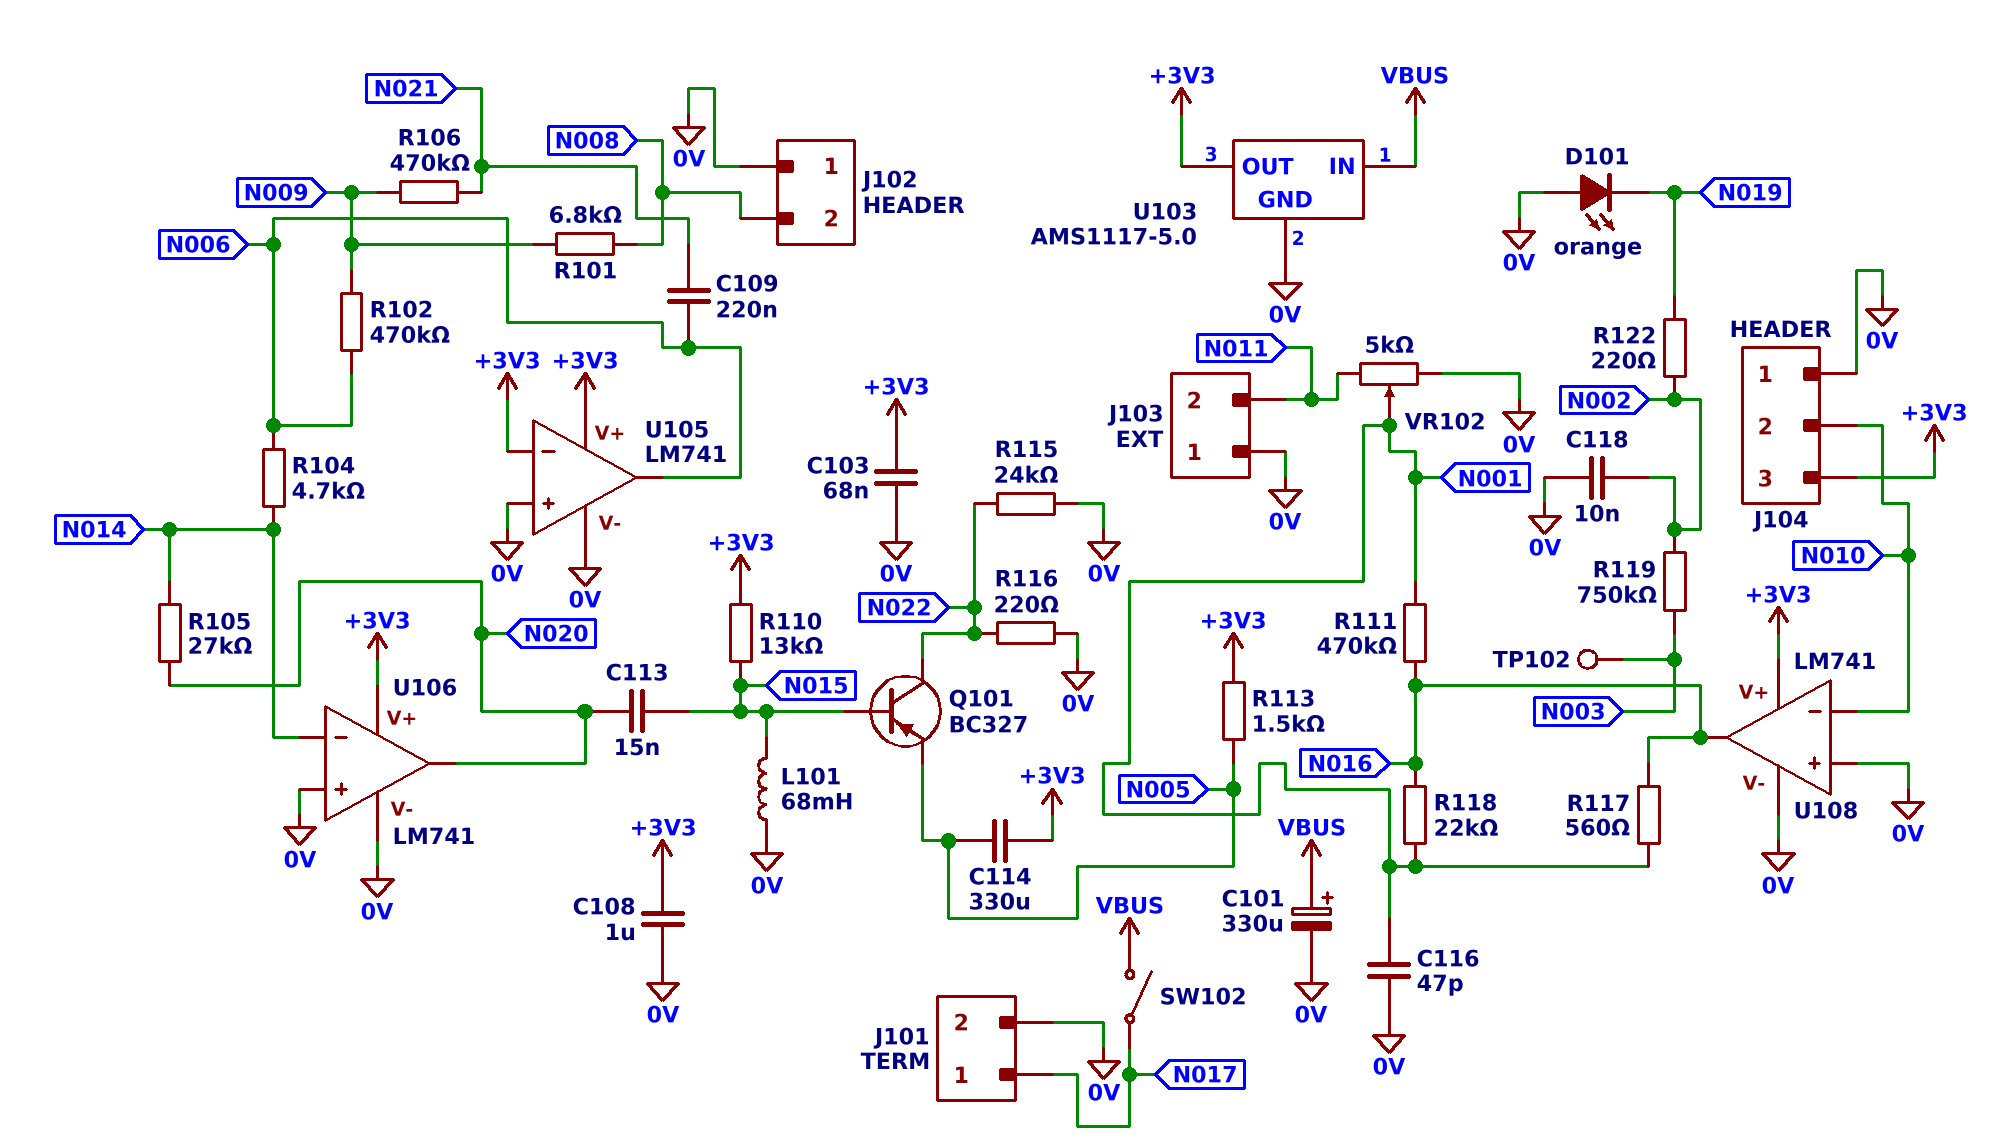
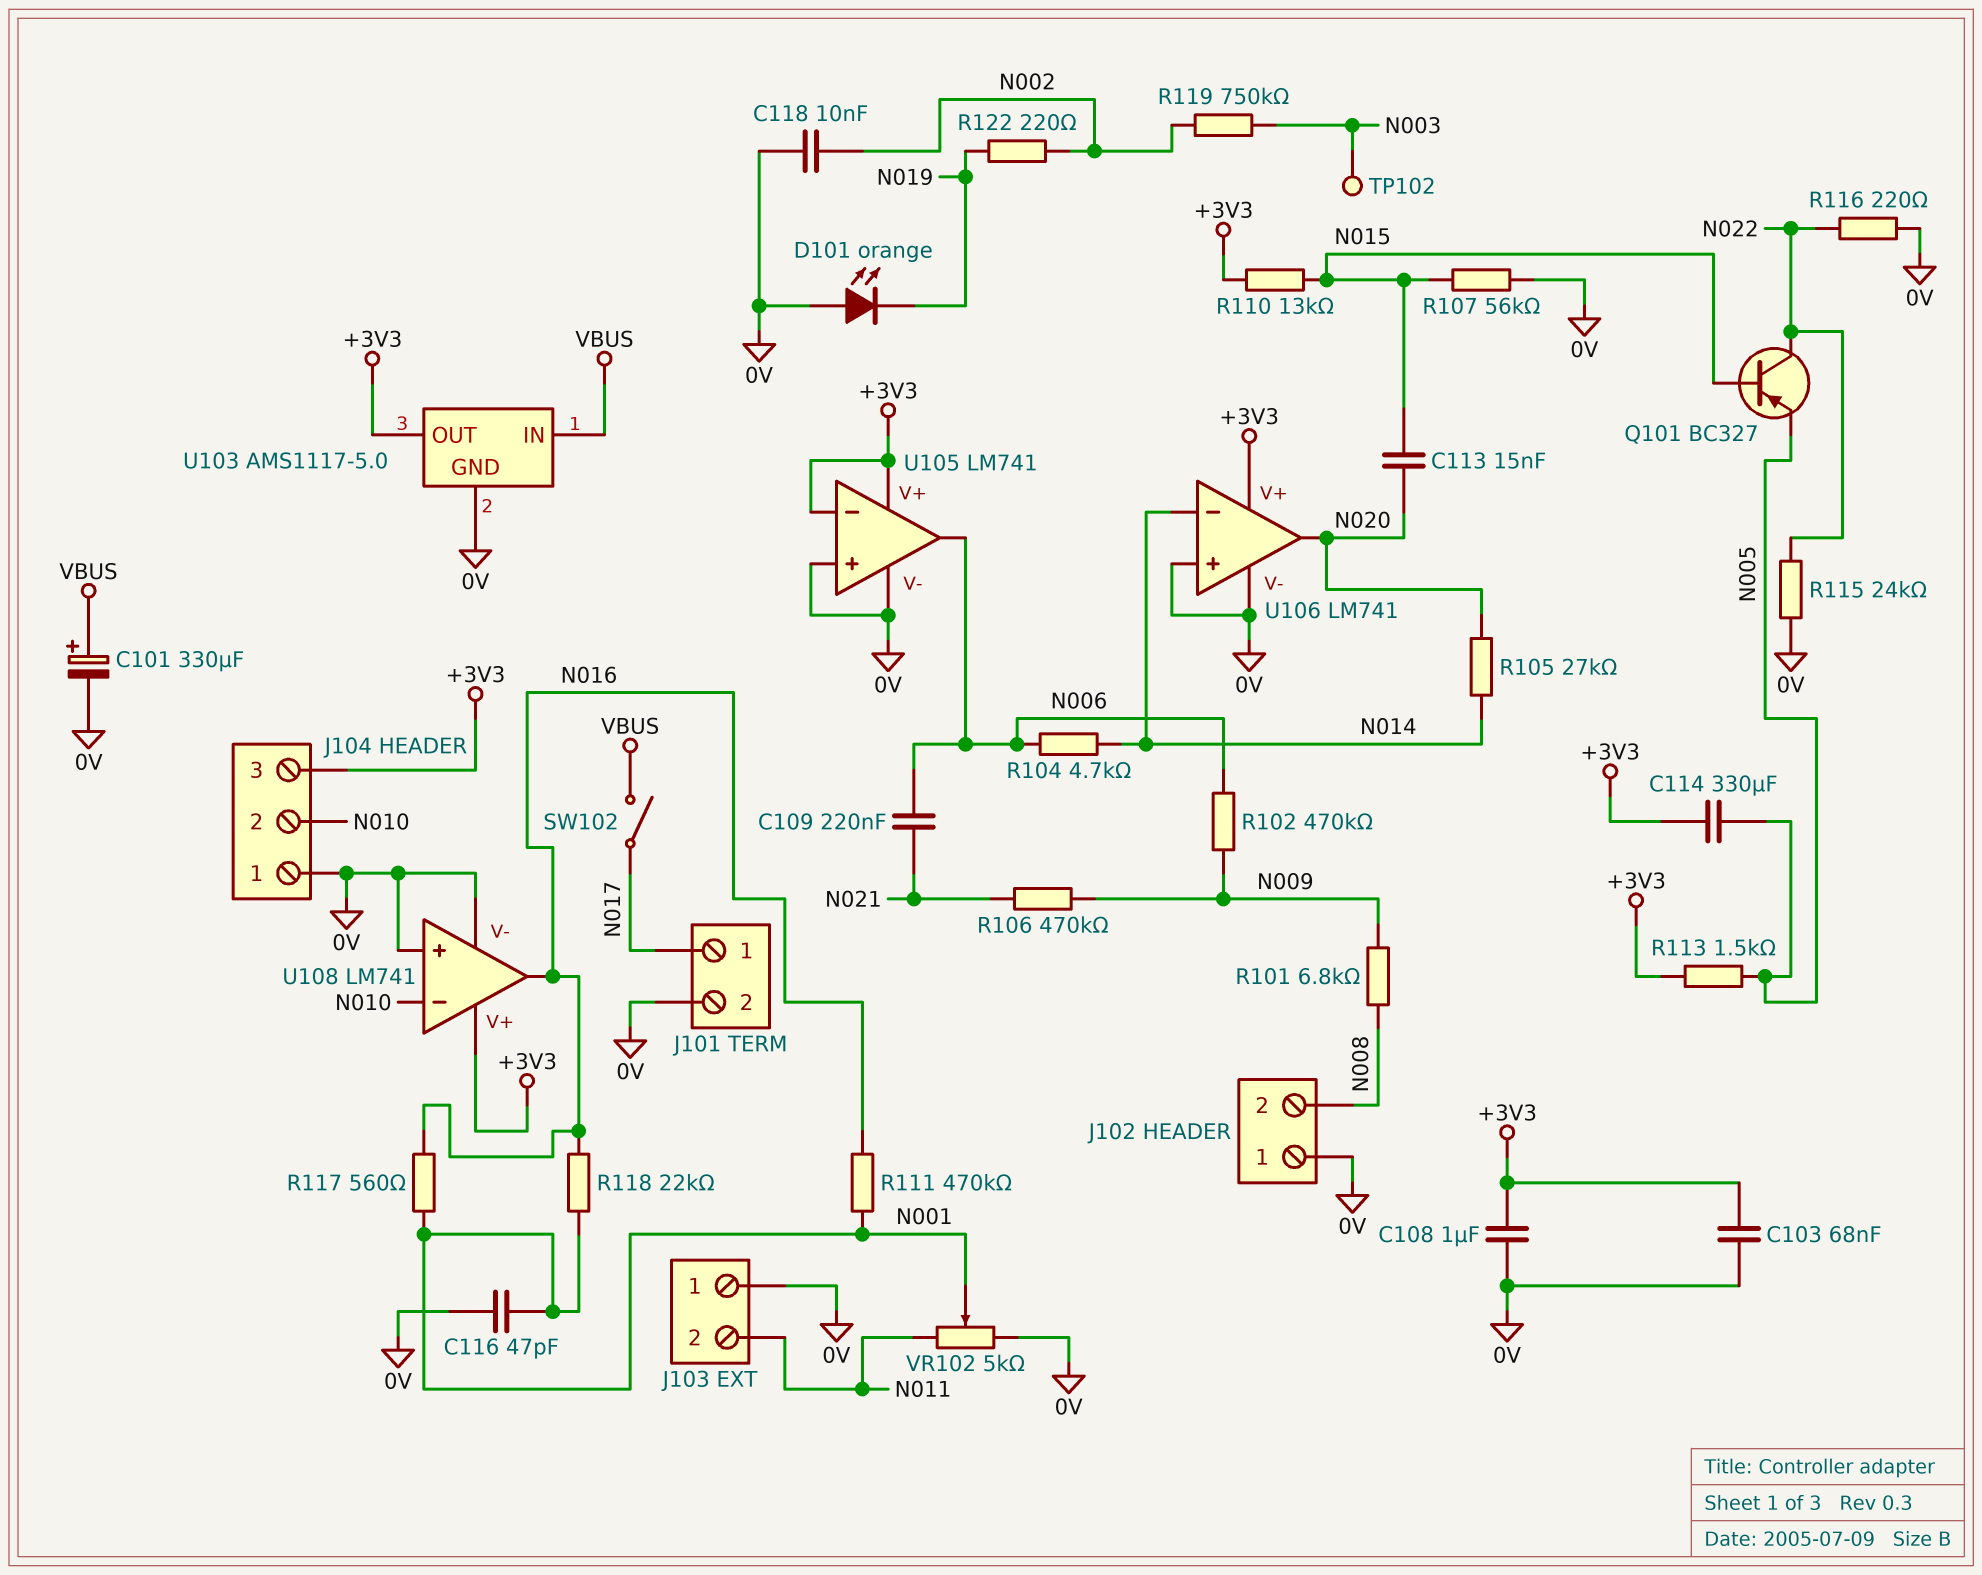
L101: 68mH (0V, N015) -> none
R107: none -> 56k (0V, N015)

